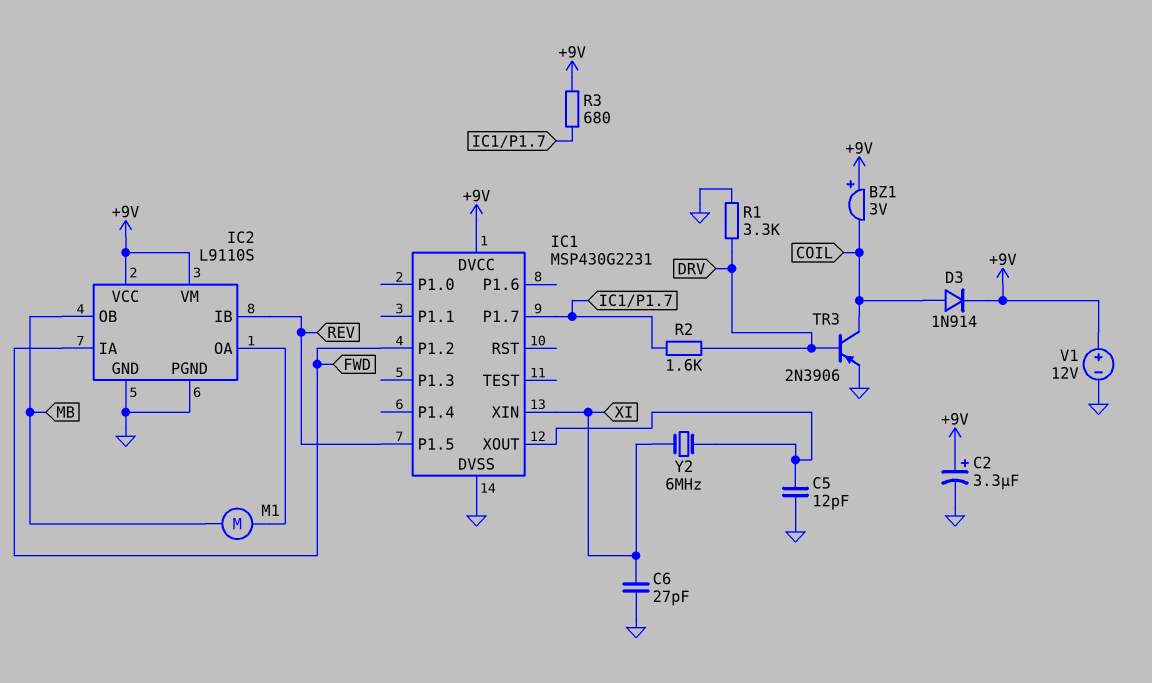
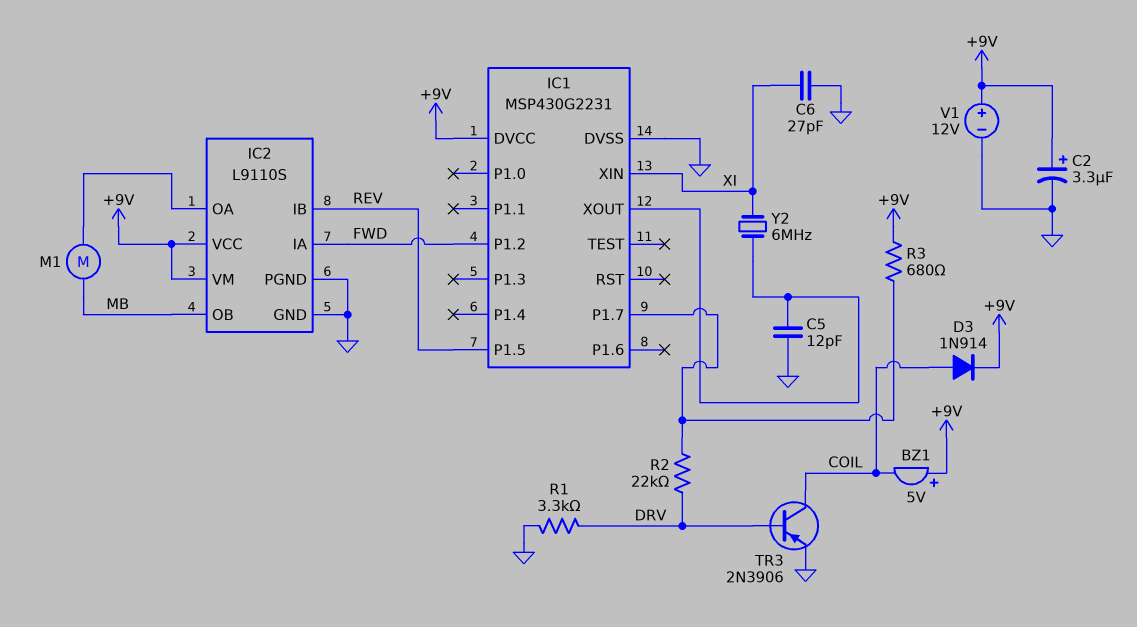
BZ1: buzzer 3V (plus +9V, minus COIL) -> buzzer 5V (plus +9V, minus COIL)
R2: 1.6k (DRV, IC1/P1.7) -> 22k (DRV, IC1/P1.7)

